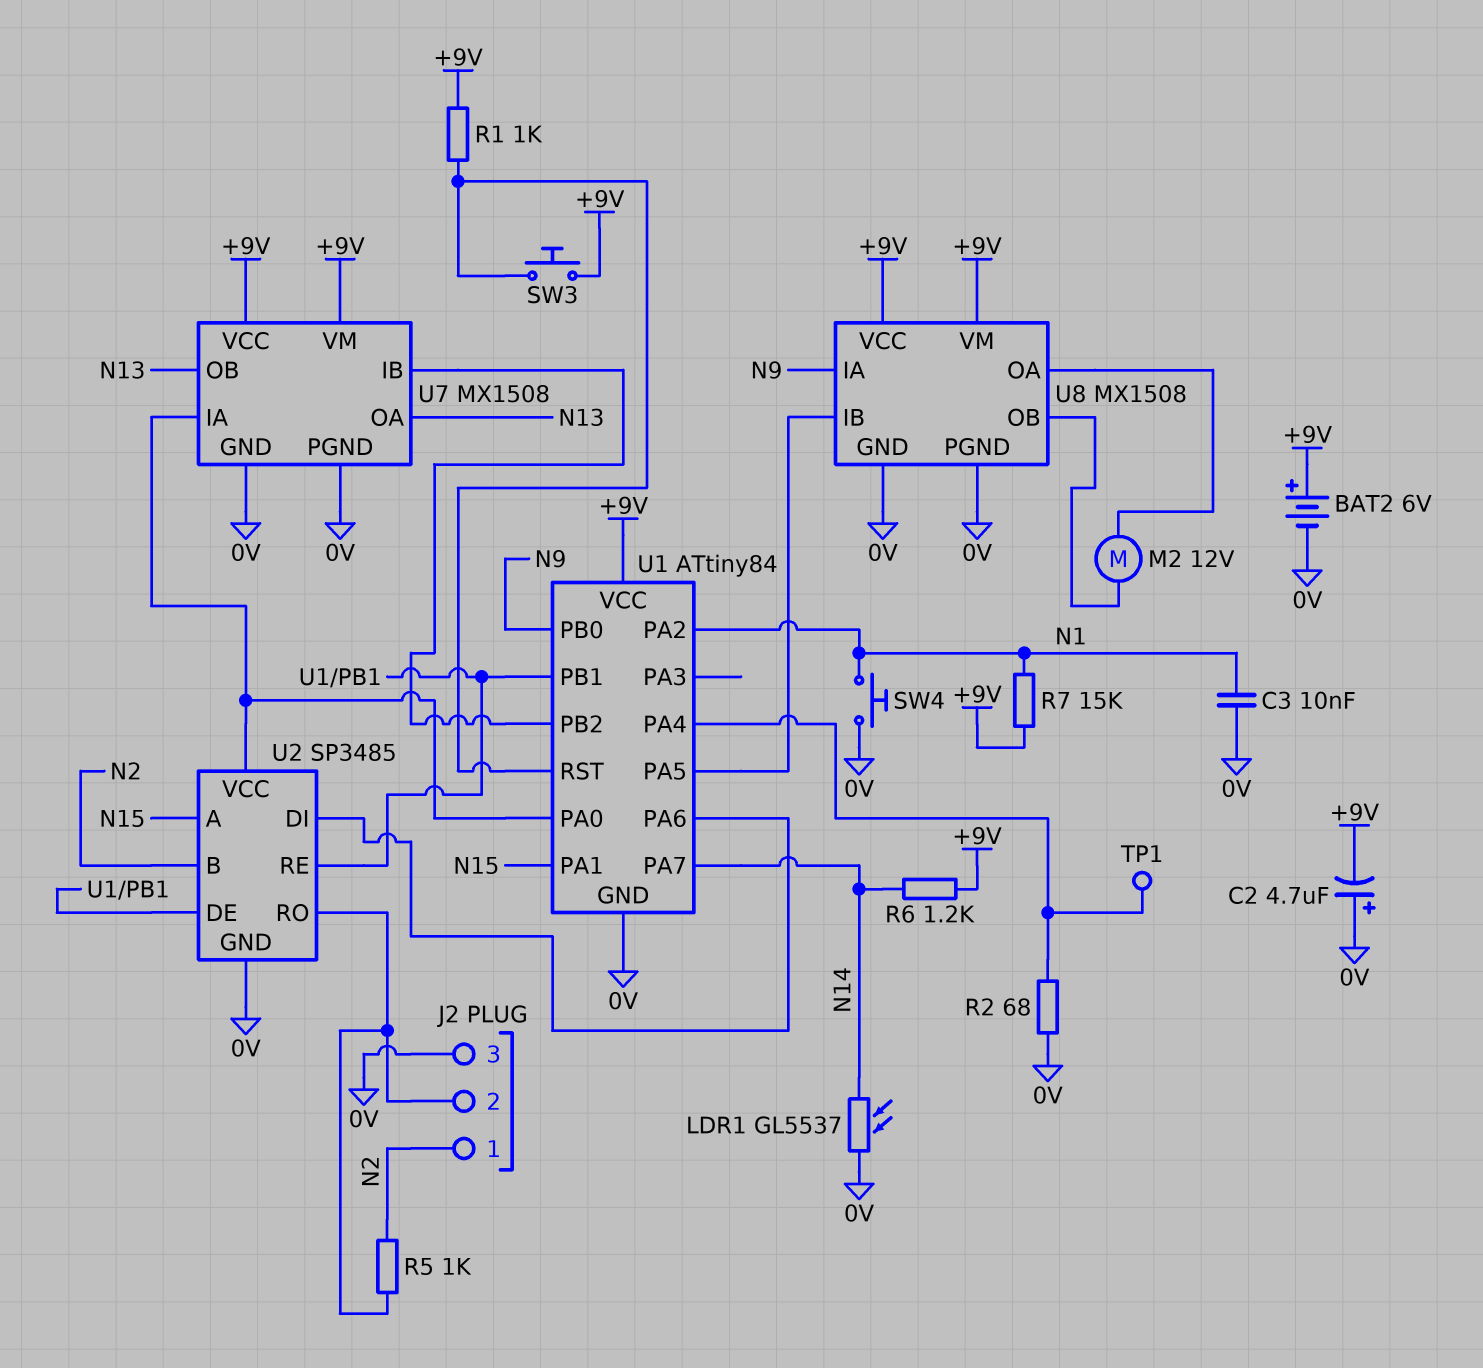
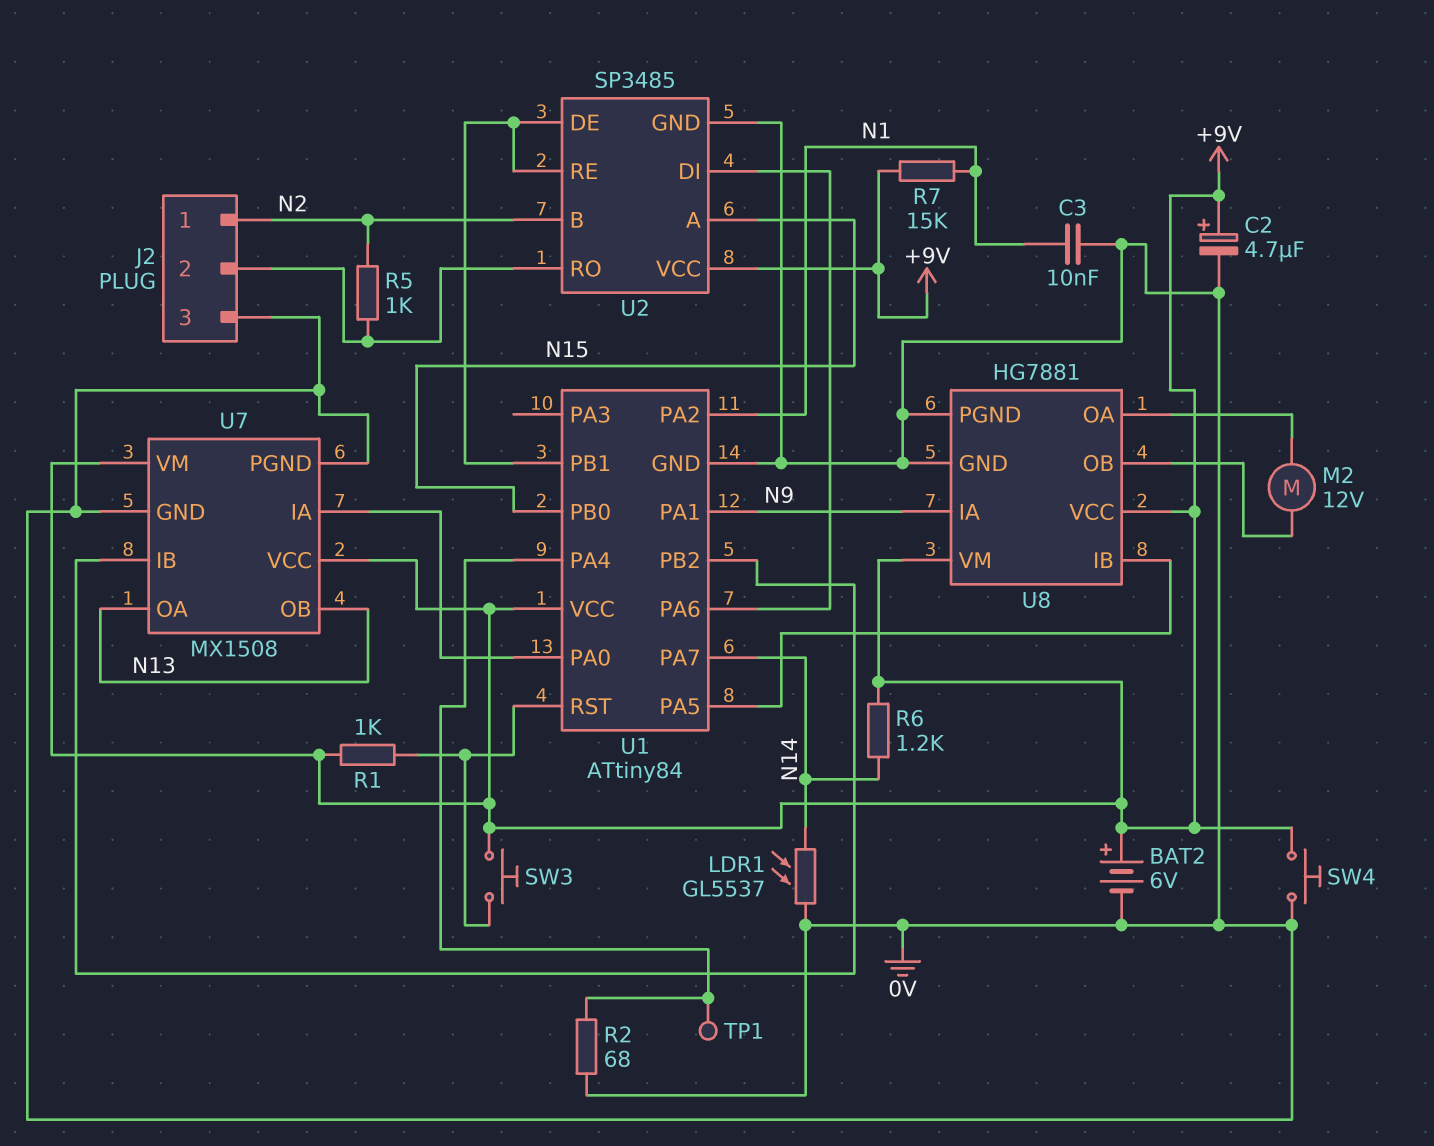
C2: 4.7uF (plus 0V, minus +9V) -> 4.7uF (plus +9V, minus 0V)
SW4: button (0V, N1) -> button (+9V, 0V)
U1 pin PA1: N15 -> N9
U1 pin PB0: N9 -> N15
U2 pin VCC: U1/PA0 -> +9V
U8: MX1508 -> HG7881

